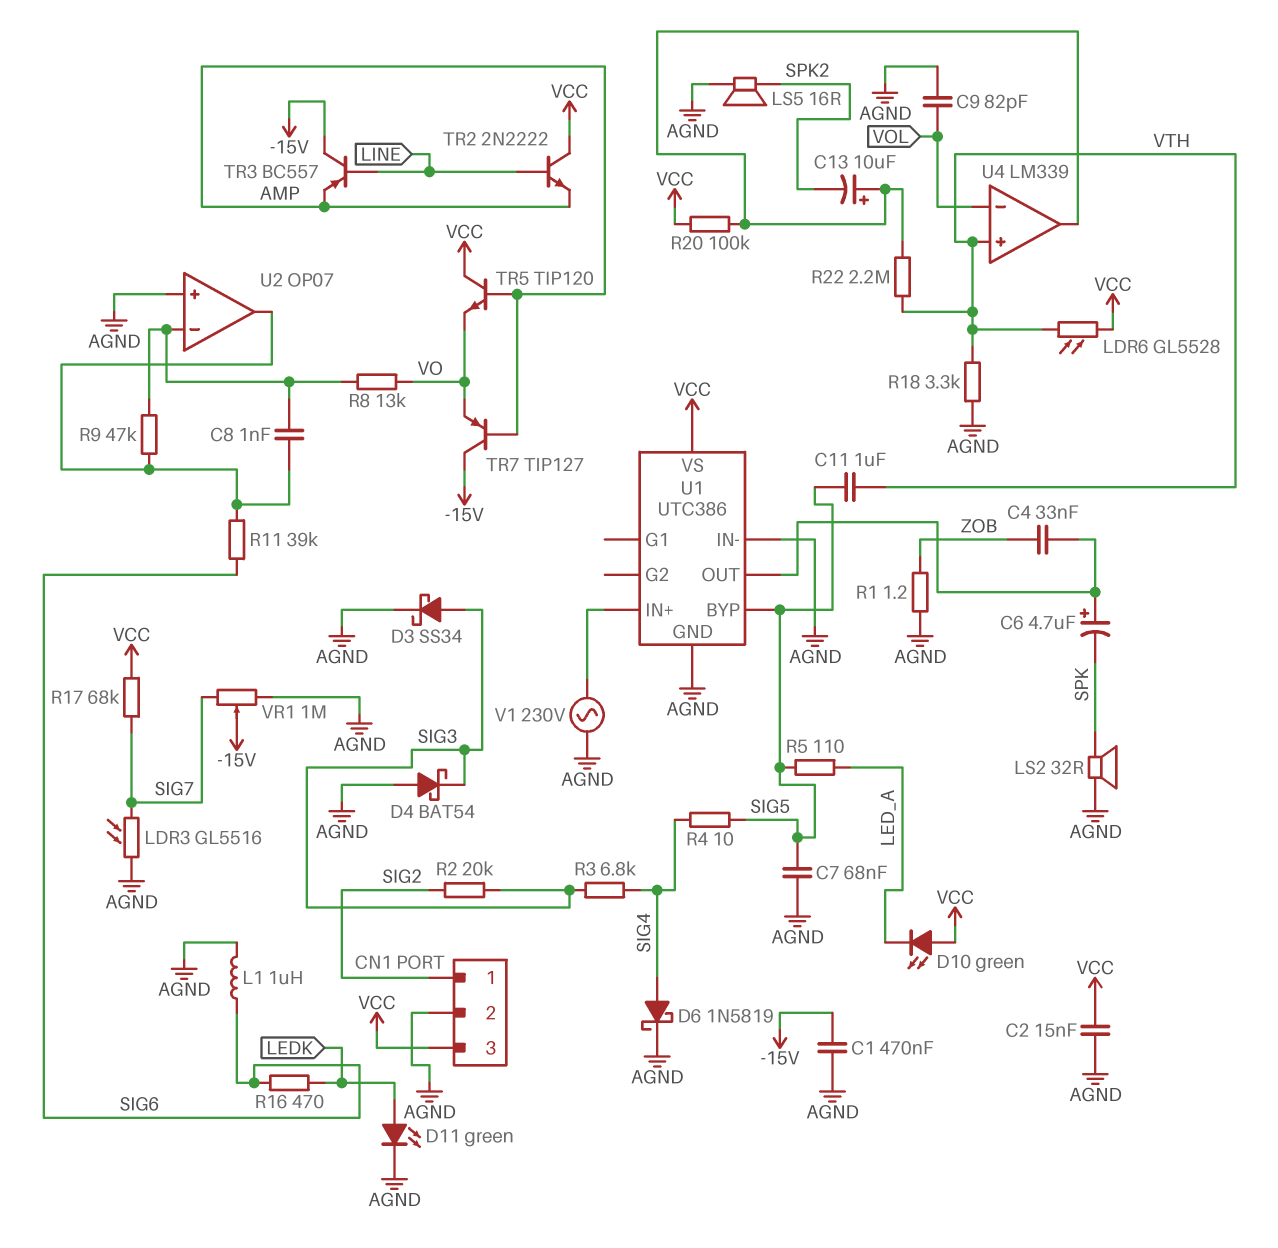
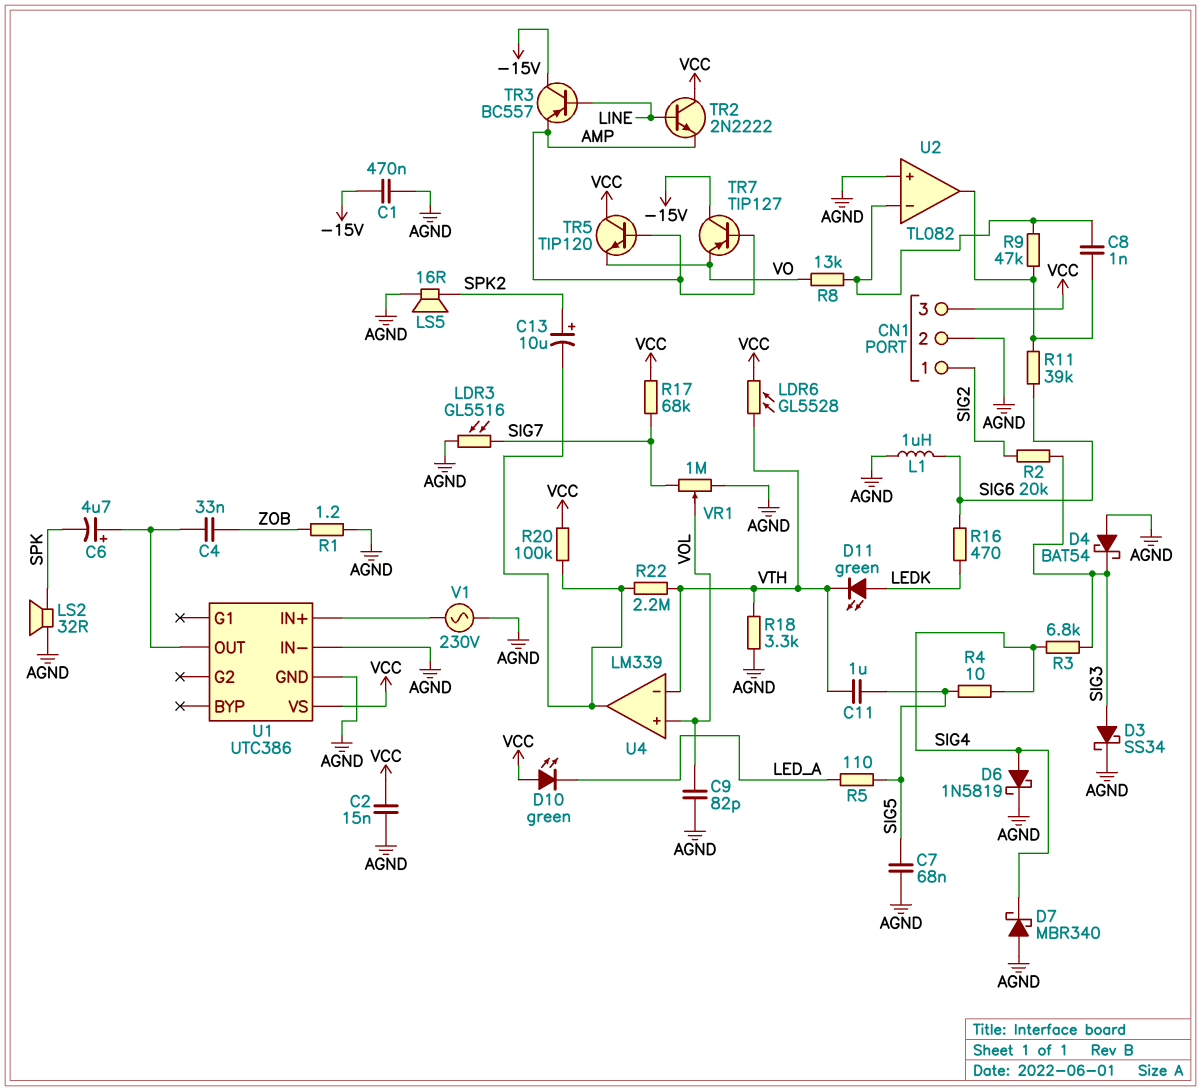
C13: 10uF (plus U4/out, minus SPK2) -> 10uF (plus SPK2, minus U4/out)
D7: none -> schottky MBR340 (A AGND, K SIG4)
D11: LED green (A LEDK, K AGND) -> LED green (A LEDK, K VTH)
U1 pin BYP: SIG5 -> none
U2: OP07 -> TL082
U4 pin in+: VTH -> VOL
U4 pin in-: VOL -> VTH
VR1: 1M (AGND, SIG7, wiper -15V) -> 1M (AGND, SIG7, wiper VOL)

